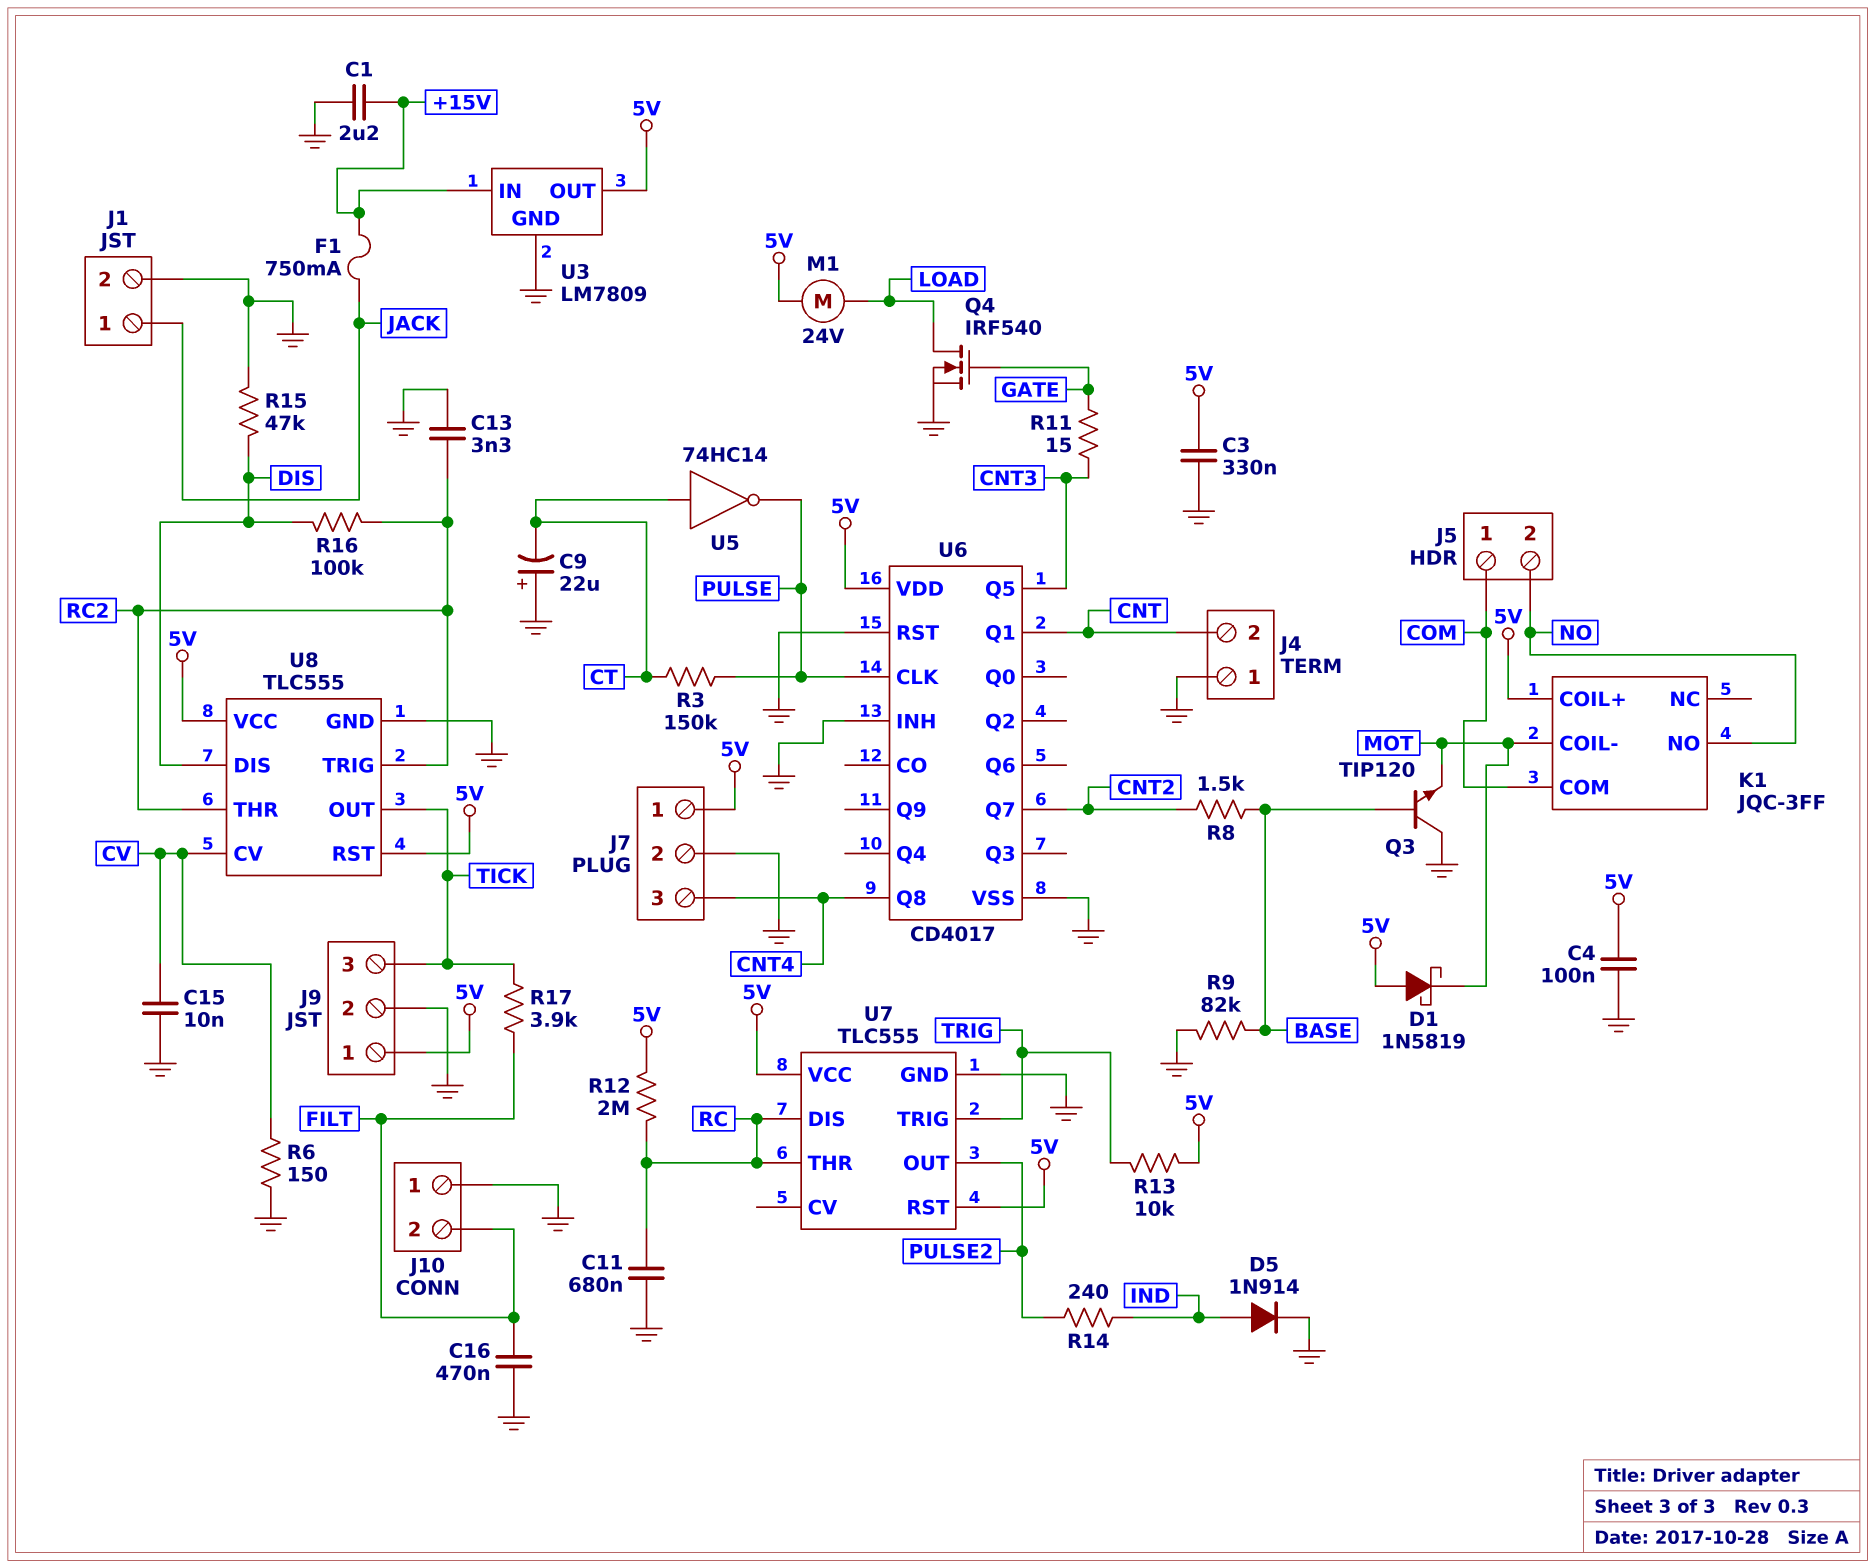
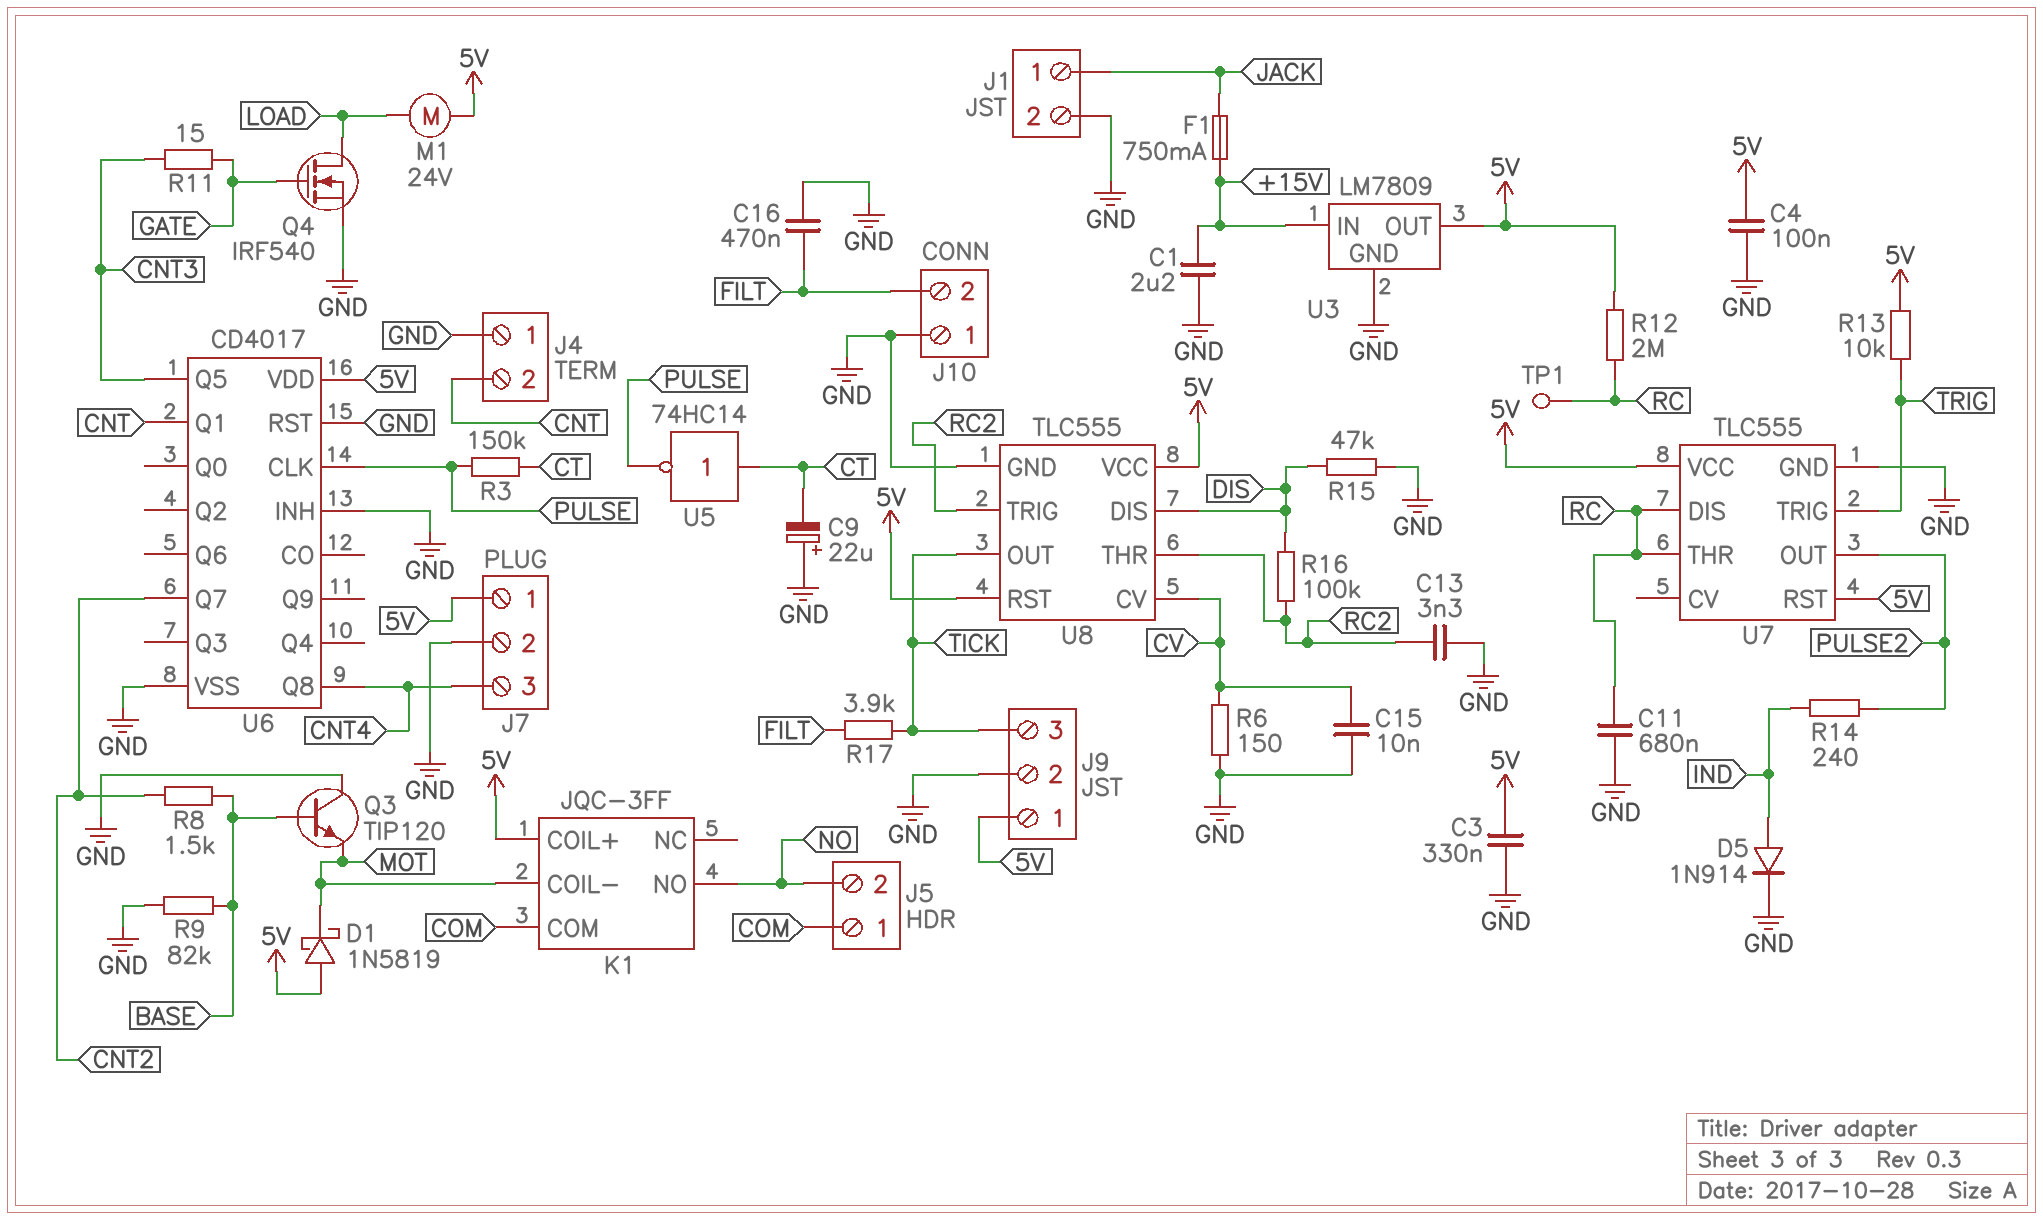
TP1: none -> test point (RC)

